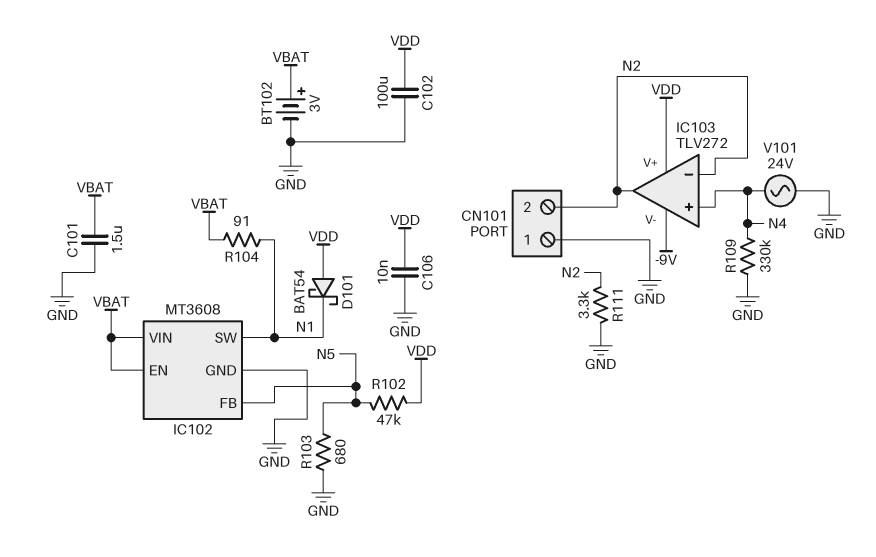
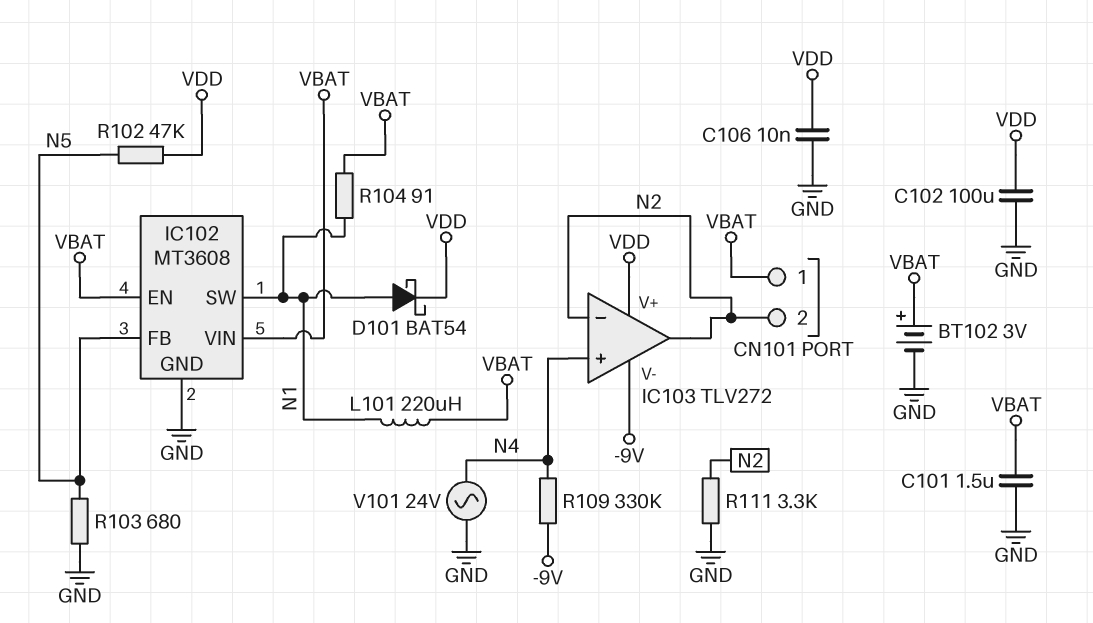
CN101 pin 1: GND -> VBAT
D101: schottky BAT54 (A VDD, K N1) -> schottky BAT54 (A N1, K VDD)
L101: none -> 220uH (N1, VBAT)
R109: 330k (GND, N4) -> 330k (-9V, N4)

